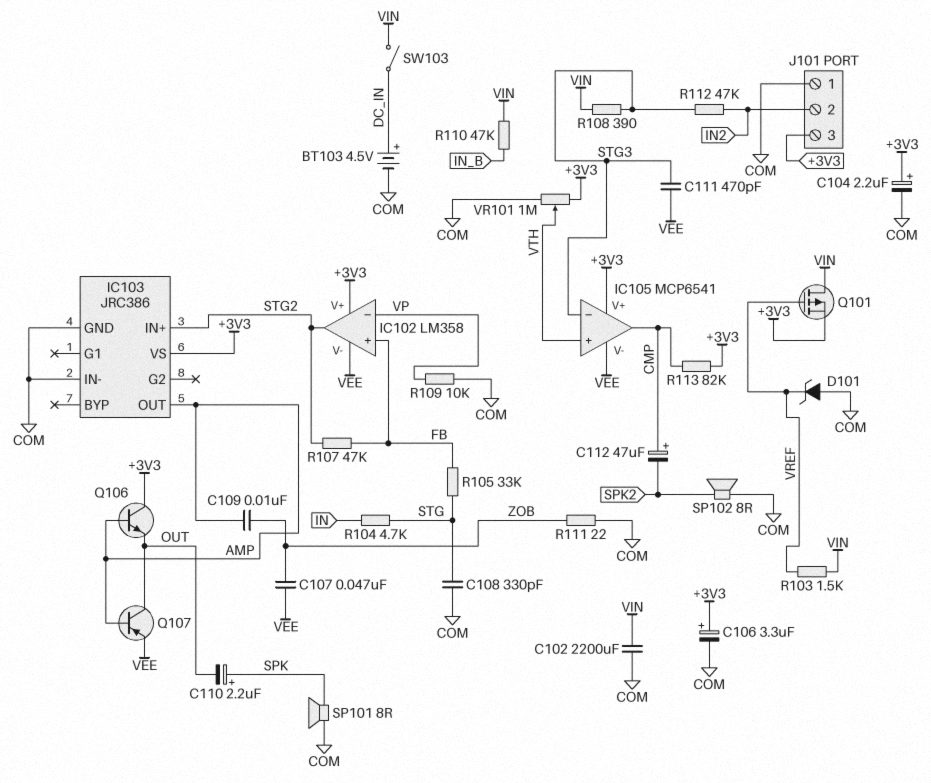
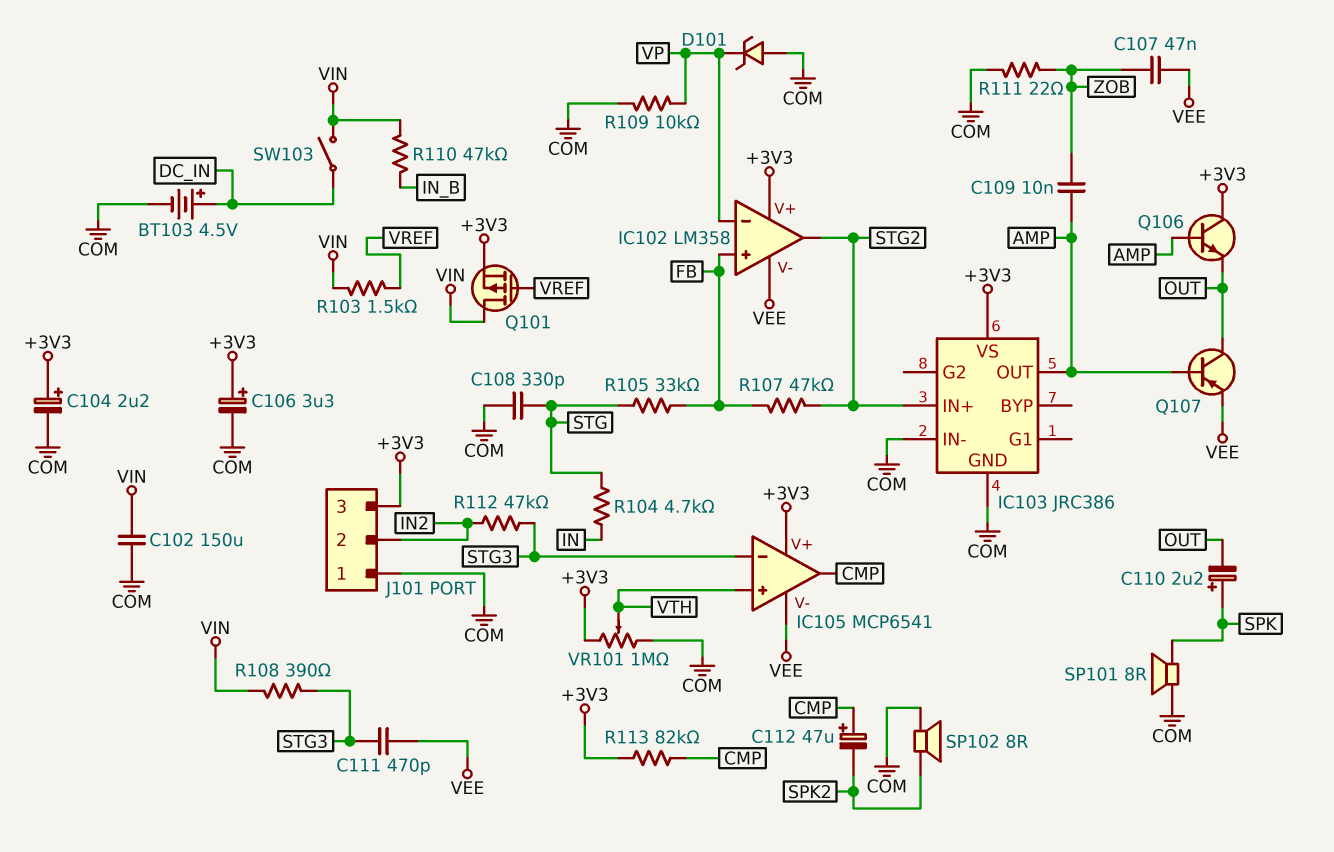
C102: 2200uF (COM, VIN) -> 150uF (COM, VIN)
D101: zener (A COM, K VREF) -> zener (A COM, K VP)

